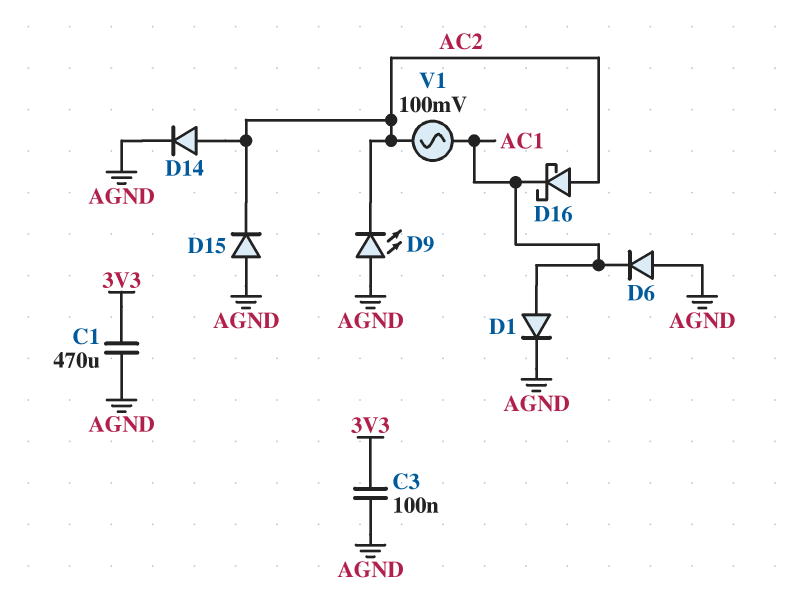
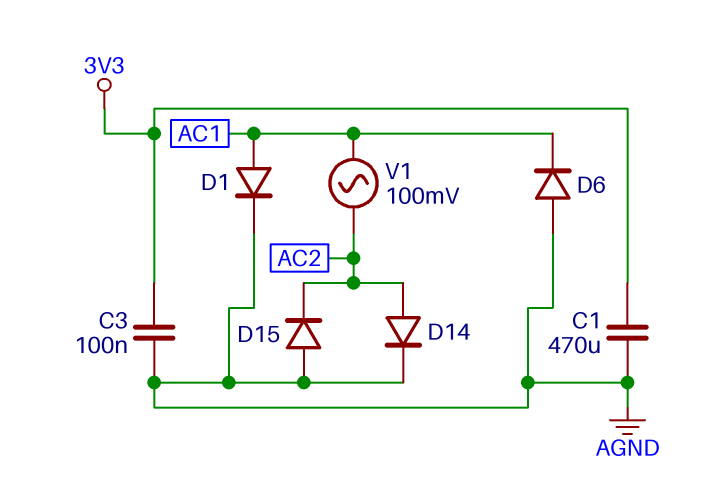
D9: LED (A AGND, K AC2) -> none
D16: schottky (A AC2, K AC1) -> none

